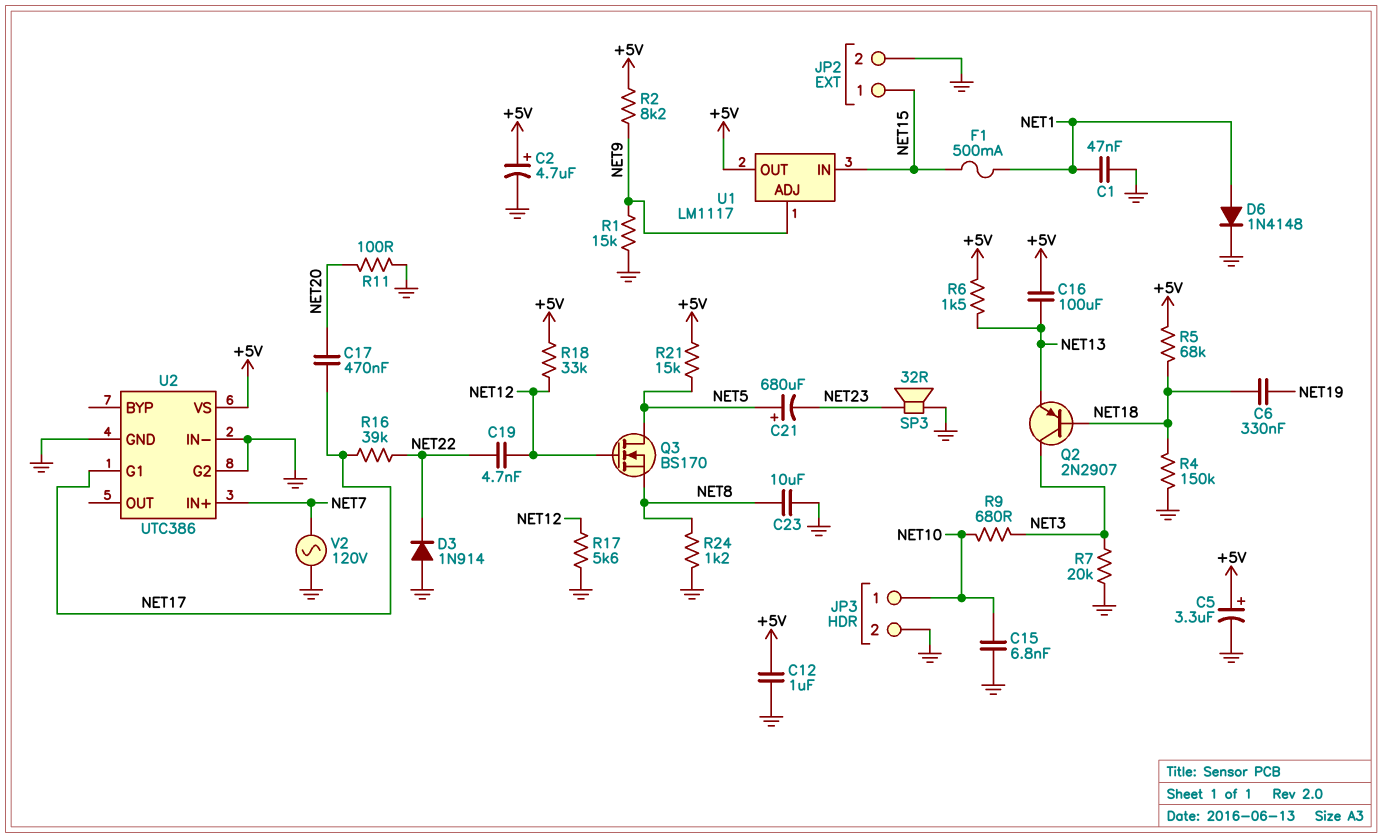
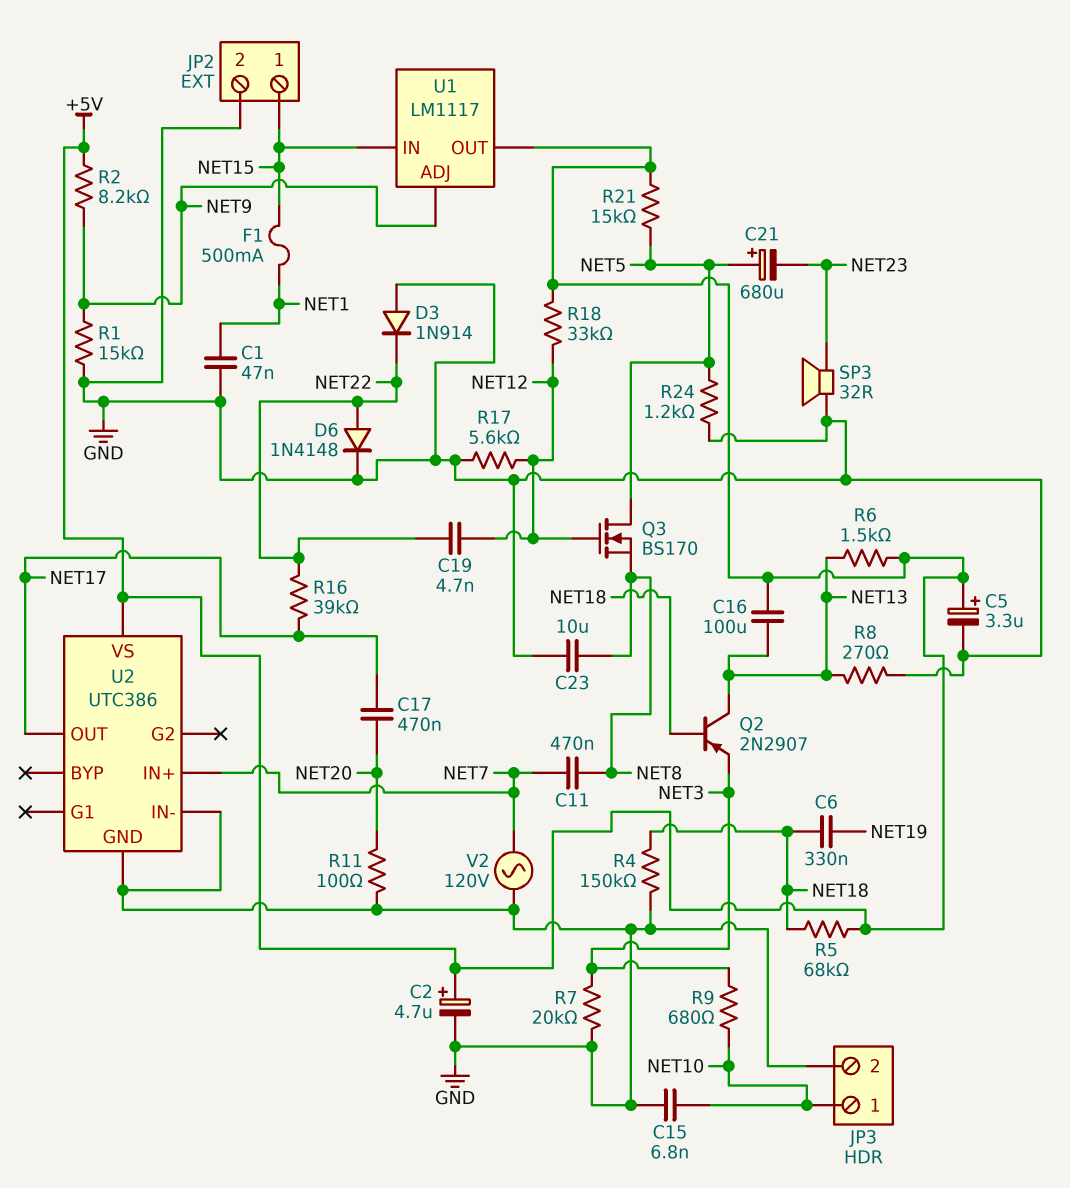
C11: none -> 470nF (NET7, NET8)
C12: 1uF (+5V, GND) -> none
D6: diode 1N4148 (A NET1, K GND) -> diode 1N4148 (A NET22, K GND)
Q2: PNP 2N2907 (B NET18, C NET3, E NET13) -> PNP 2N2907 (B NET18, C NET13, E NET3)
R8: none -> 270 (GND, NET13)
R24: 1.2k (GND, NET8) -> 1.2k (GND, NET5)
U2 pin G1: NET17 -> none
U2 pin G2: GND -> none
U2 pin OUT: none -> NET17

